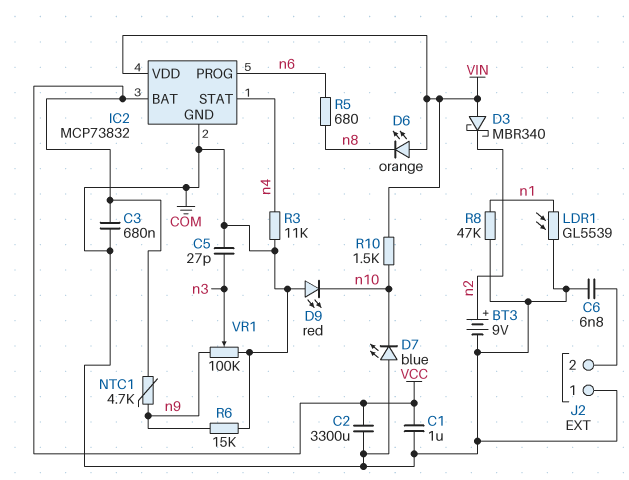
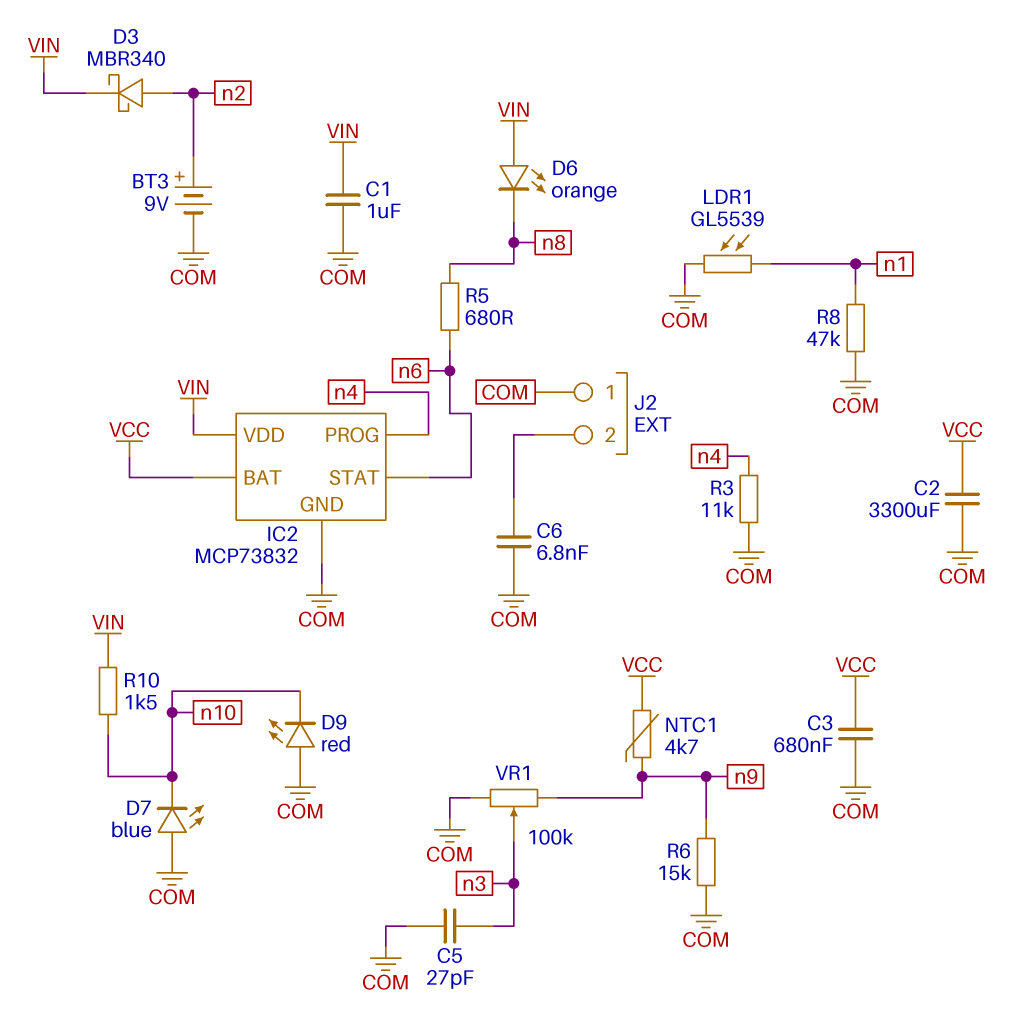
C1: 1uF (COM, VCC) -> 1uF (COM, VIN)
D3: schottky MBR340 (A VIN, K n2) -> schottky MBR340 (A n2, K VIN)
IC2 pin PROG: n6 -> n4
IC2 pin STAT: n4 -> n6

